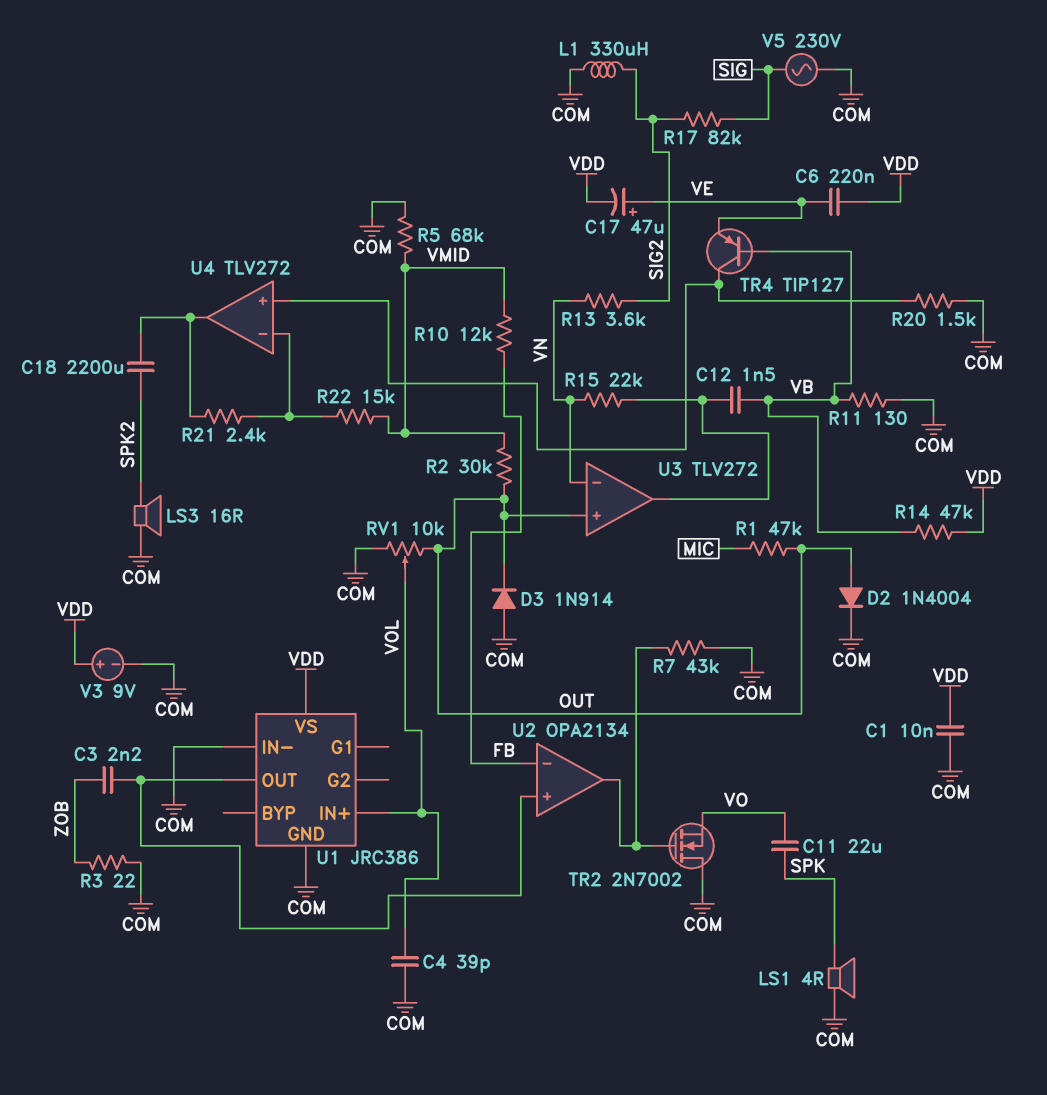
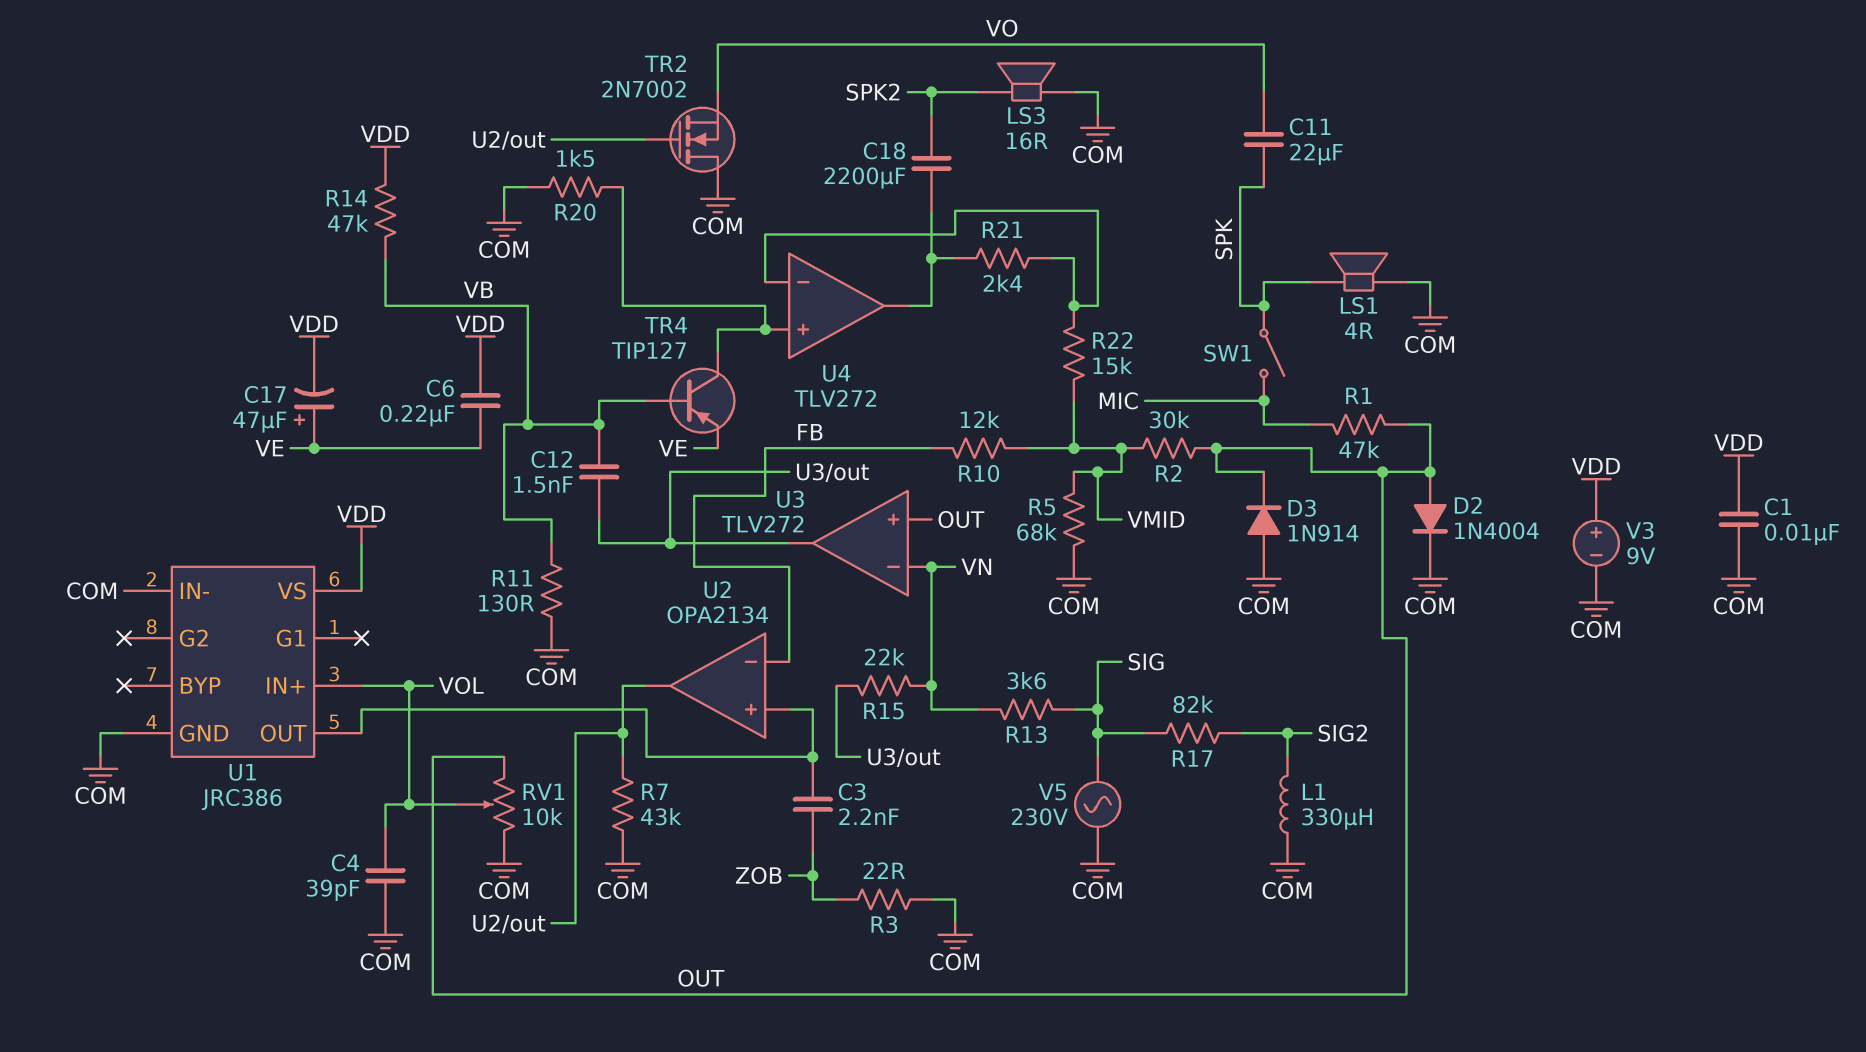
R13: 3.6k (SIG2, VN) -> 3.6k (SIG, VN)
SW1: none -> switch (MIC, SPK)

